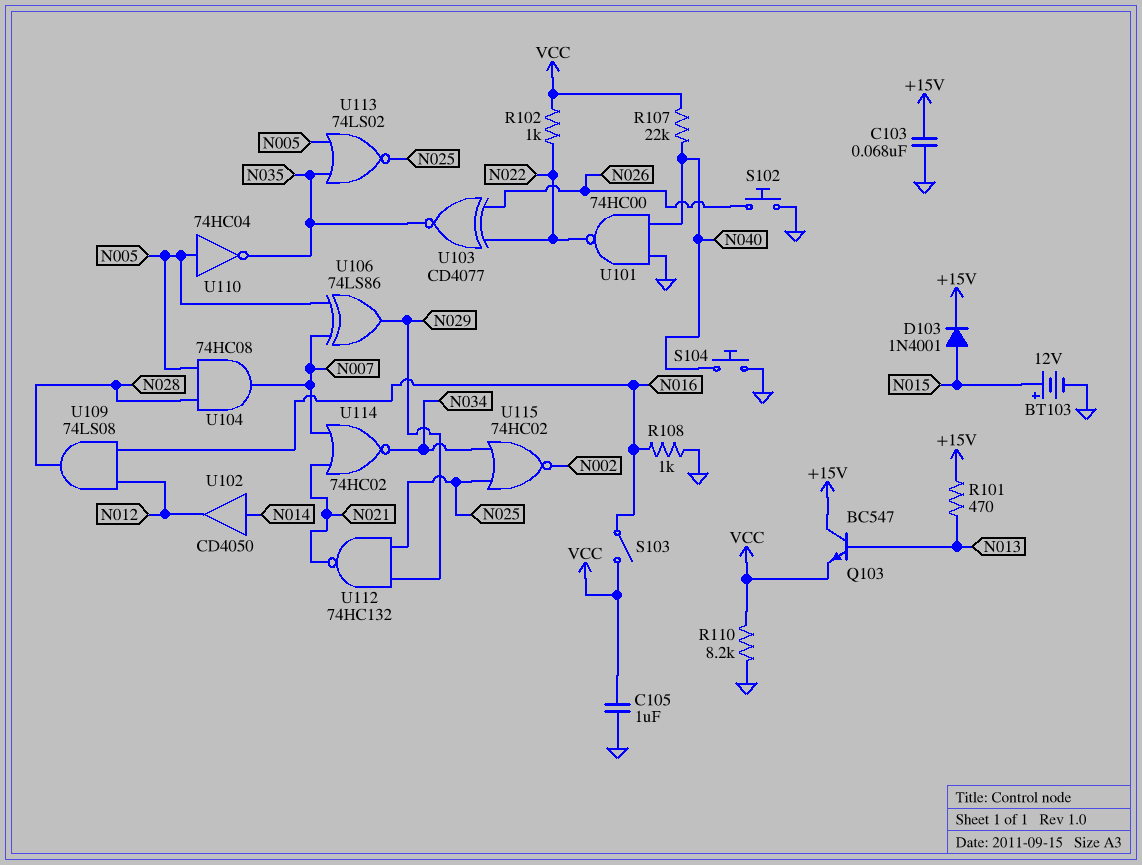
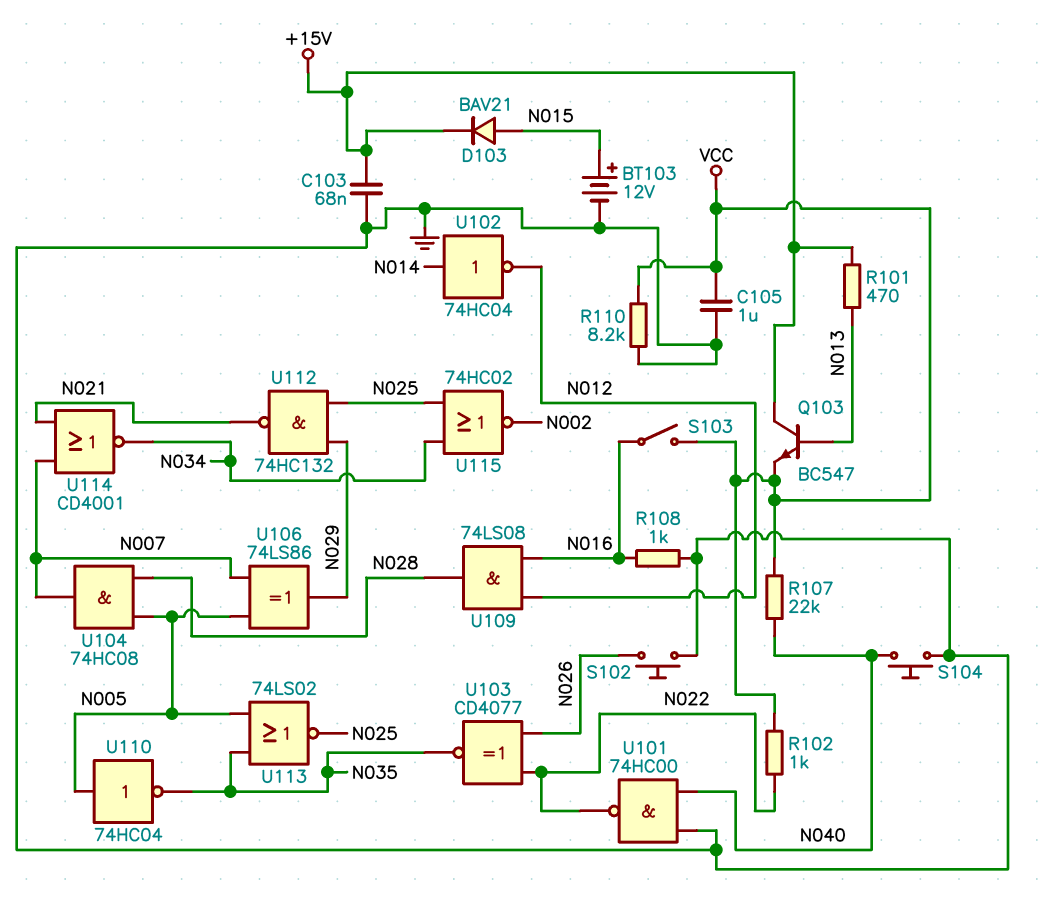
D103: diode 1N4001 (A N015, K +15V) -> diode BAV21 (A N015, K +15V)
U102: buffer CD4050 (in N014, out N012) -> NOT 74HC04 (in N014, out N012)
U114: NOR 74HC02 (in N007, in N021, out N034) -> NOR CD4001 (in N007, in N021, out N034)

